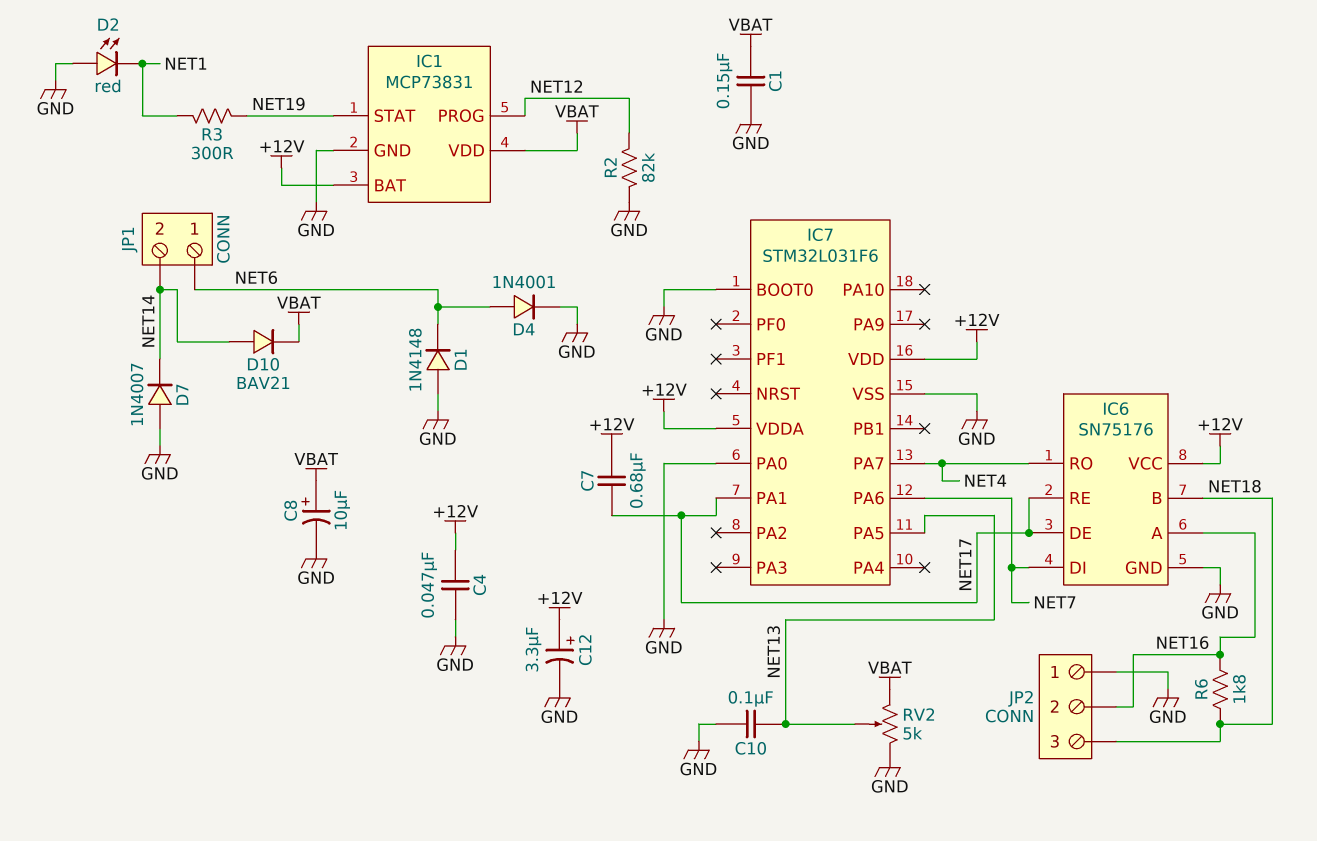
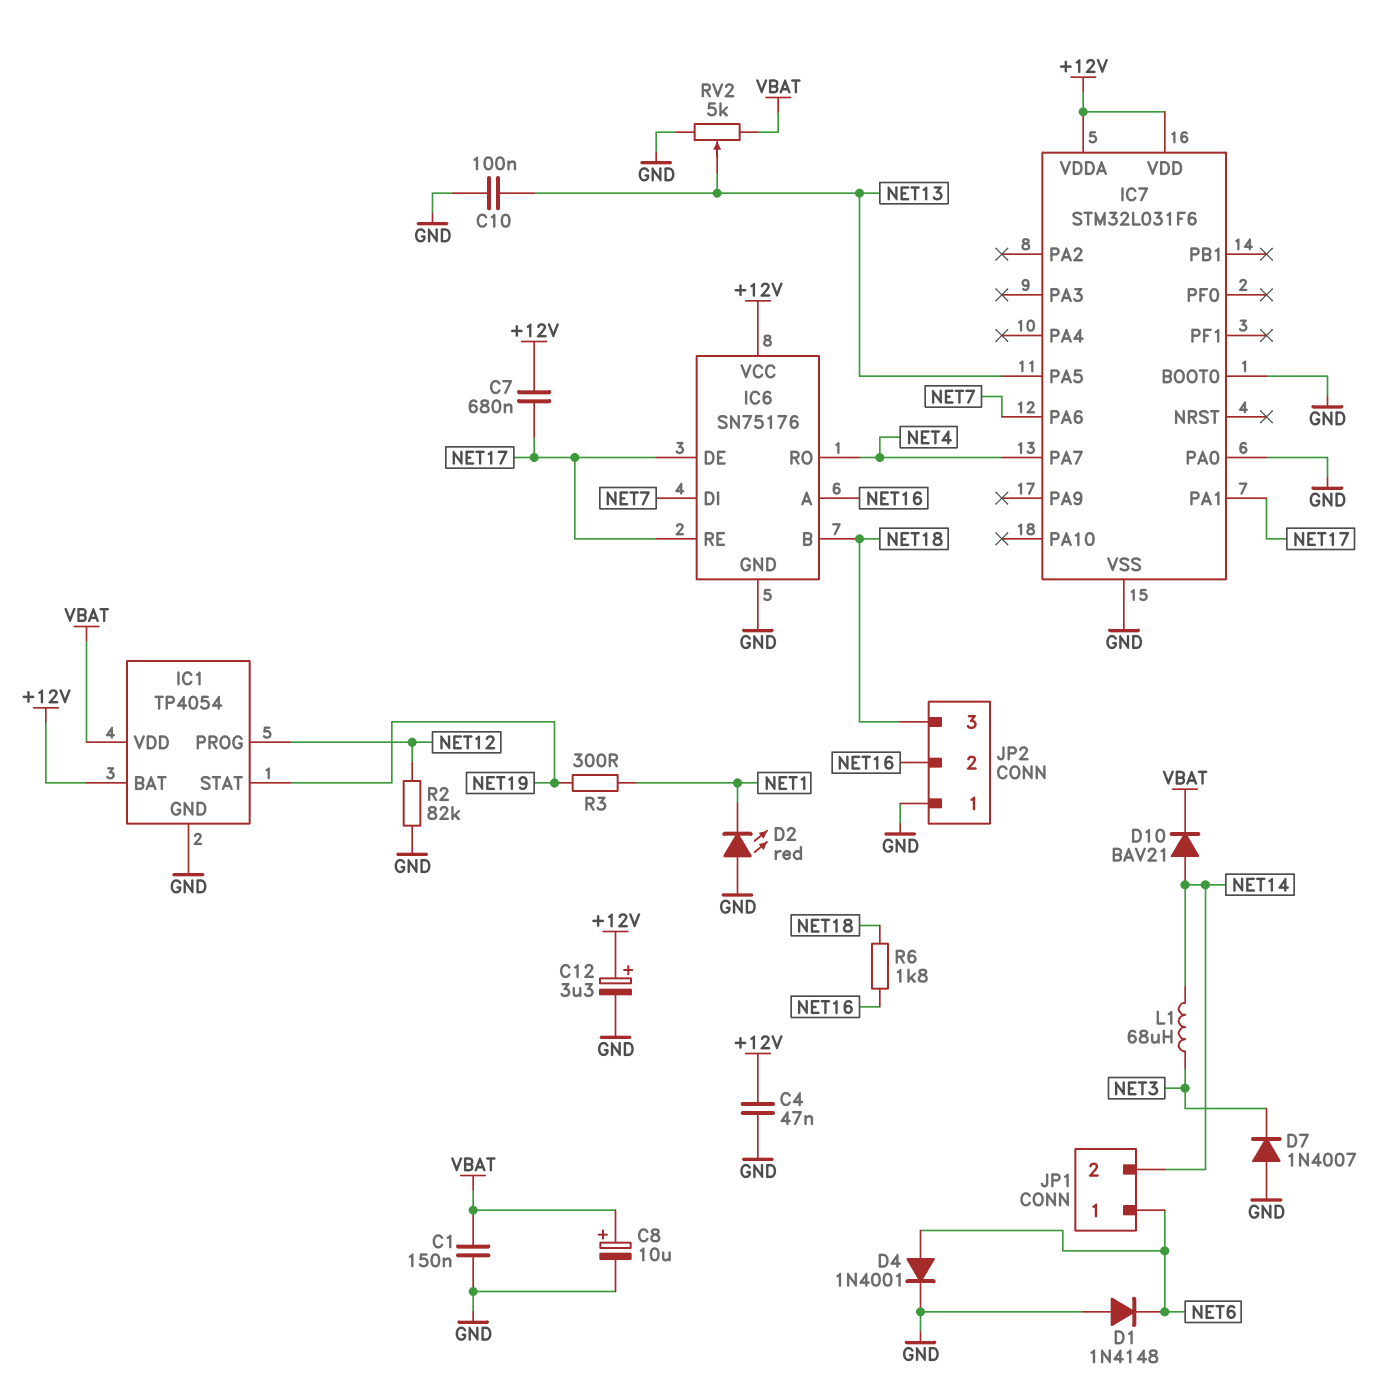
D7: diode 1N4007 (A GND, K NET14) -> diode 1N4007 (A GND, K NET3)
IC1: MCP73831 -> TP4054
L1: none -> 68uH (NET3, NET14)

